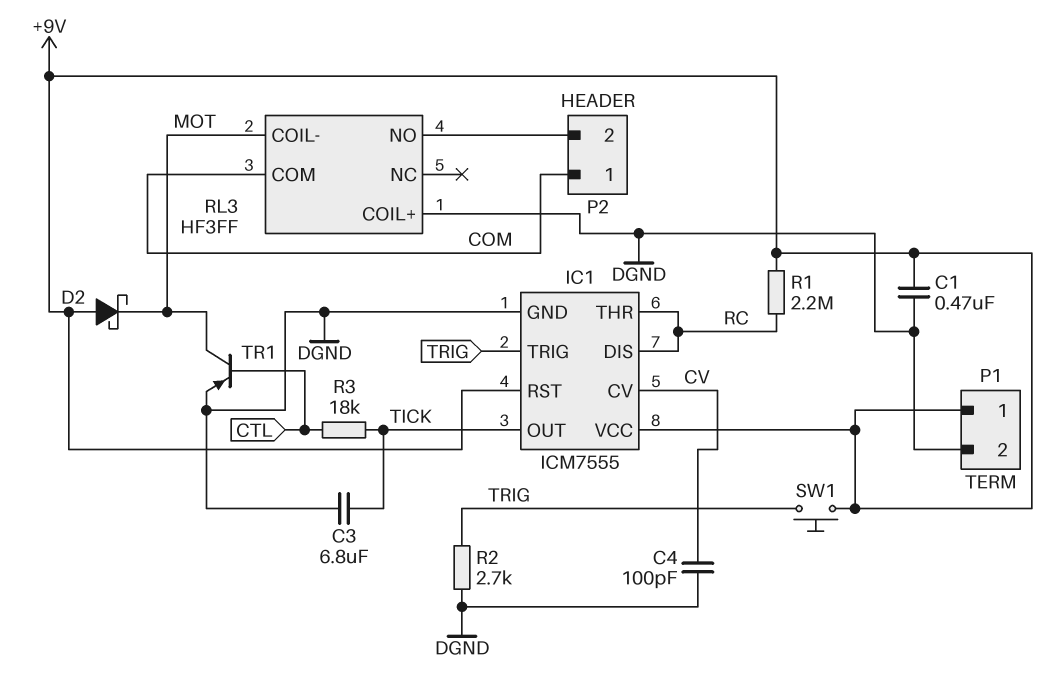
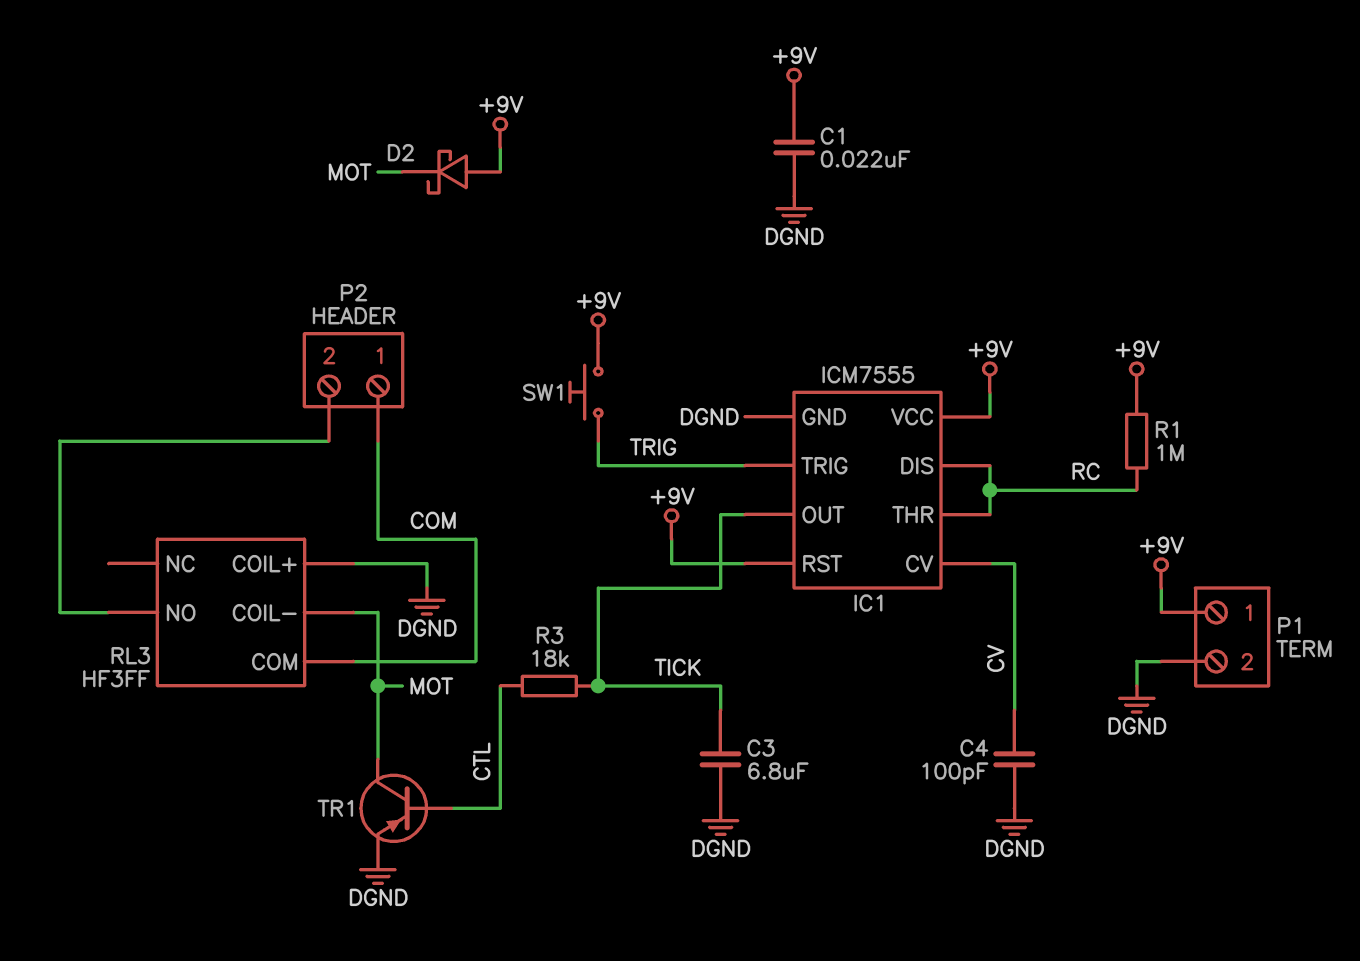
C1: 470nF (+9V, DGND) -> 22nF (+9V, DGND)
R1: 2.2M (+9V, RC) -> 1M (+9V, RC)
R2: 2.7k (DGND, TRIG) -> none

